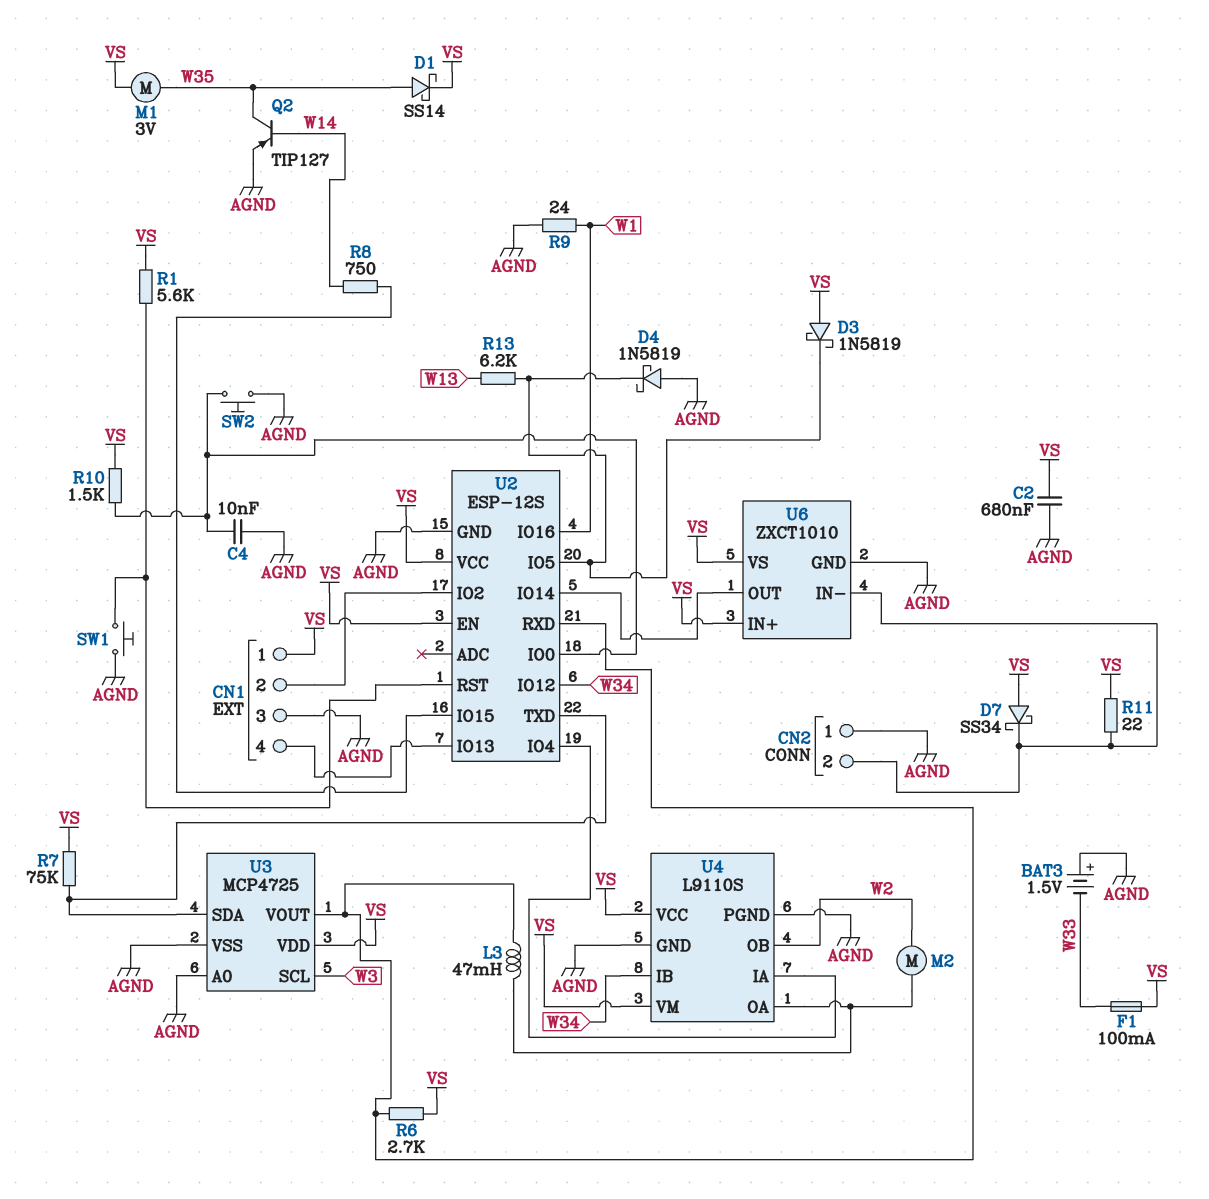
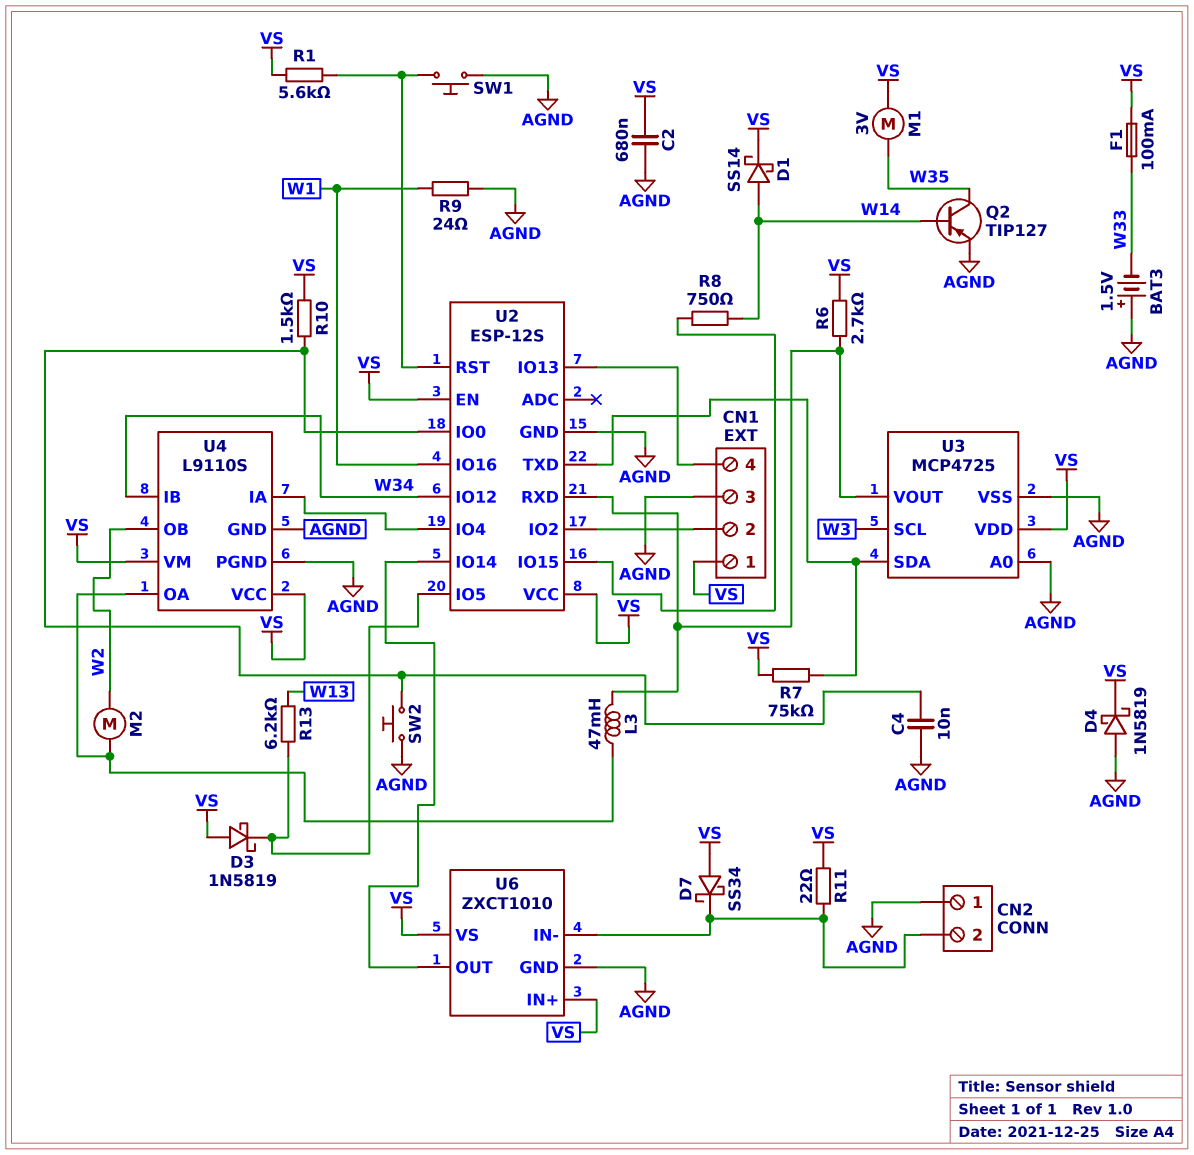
D1: schottky SS14 (A W35, K VS) -> schottky SS14 (A W14, K VS)
D4: schottky 1N5819 (A AGND, K U2/IO5) -> schottky 1N5819 (A AGND, K VS)

